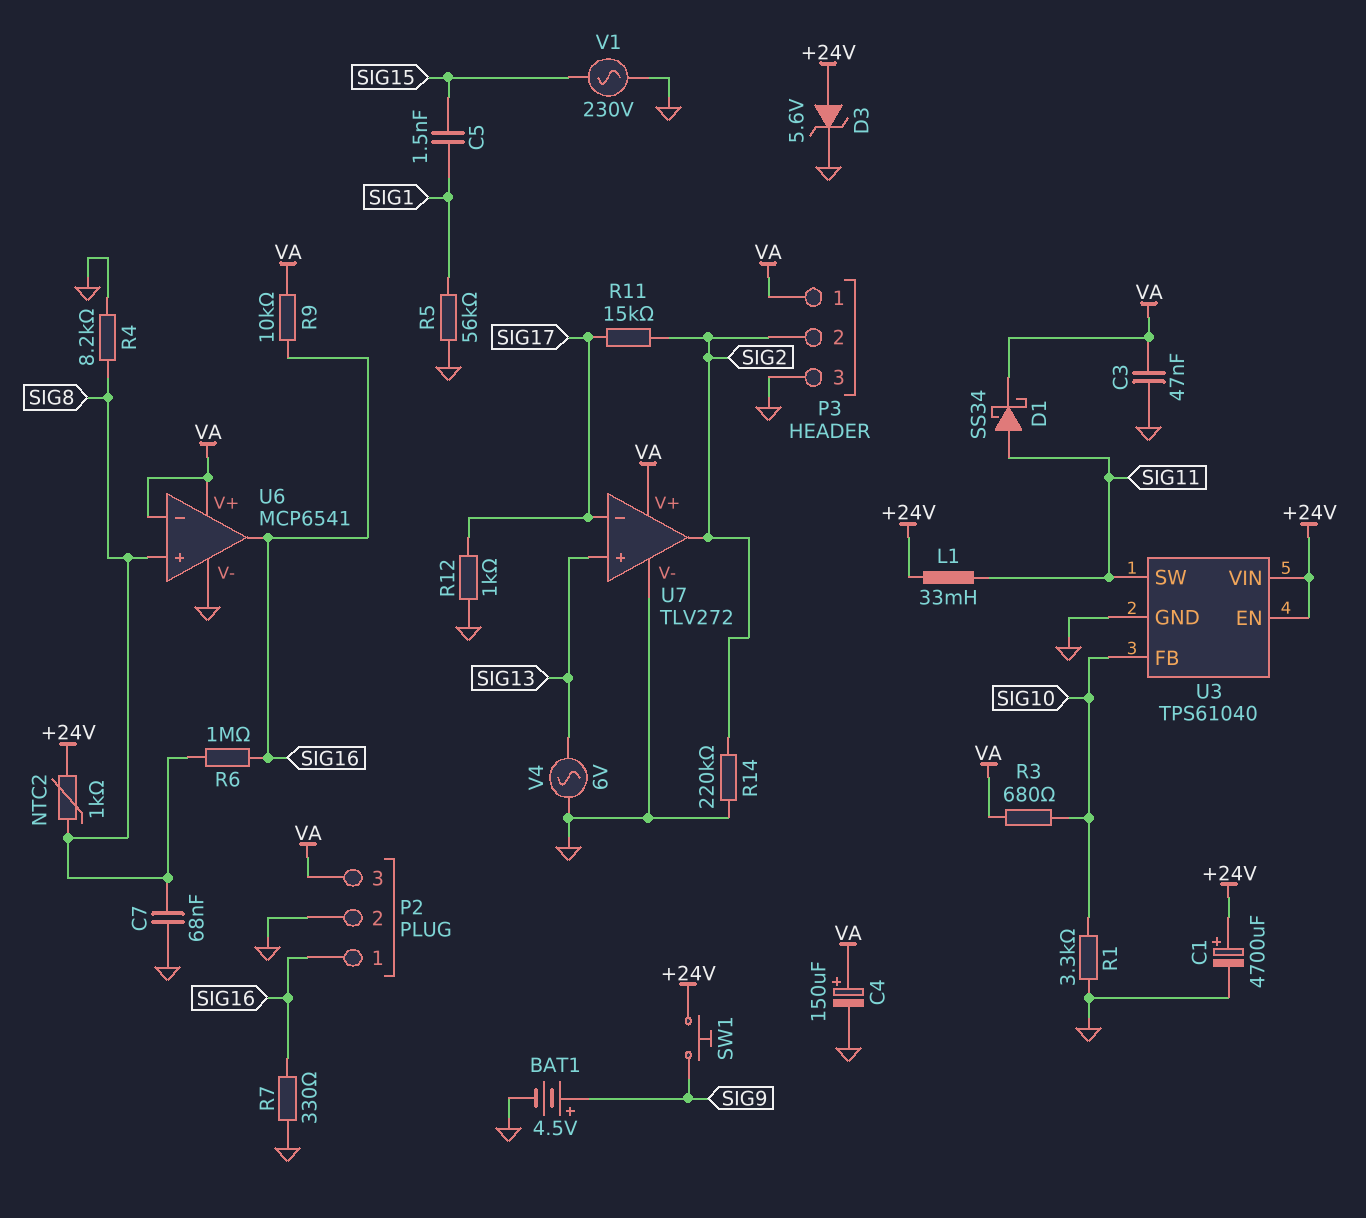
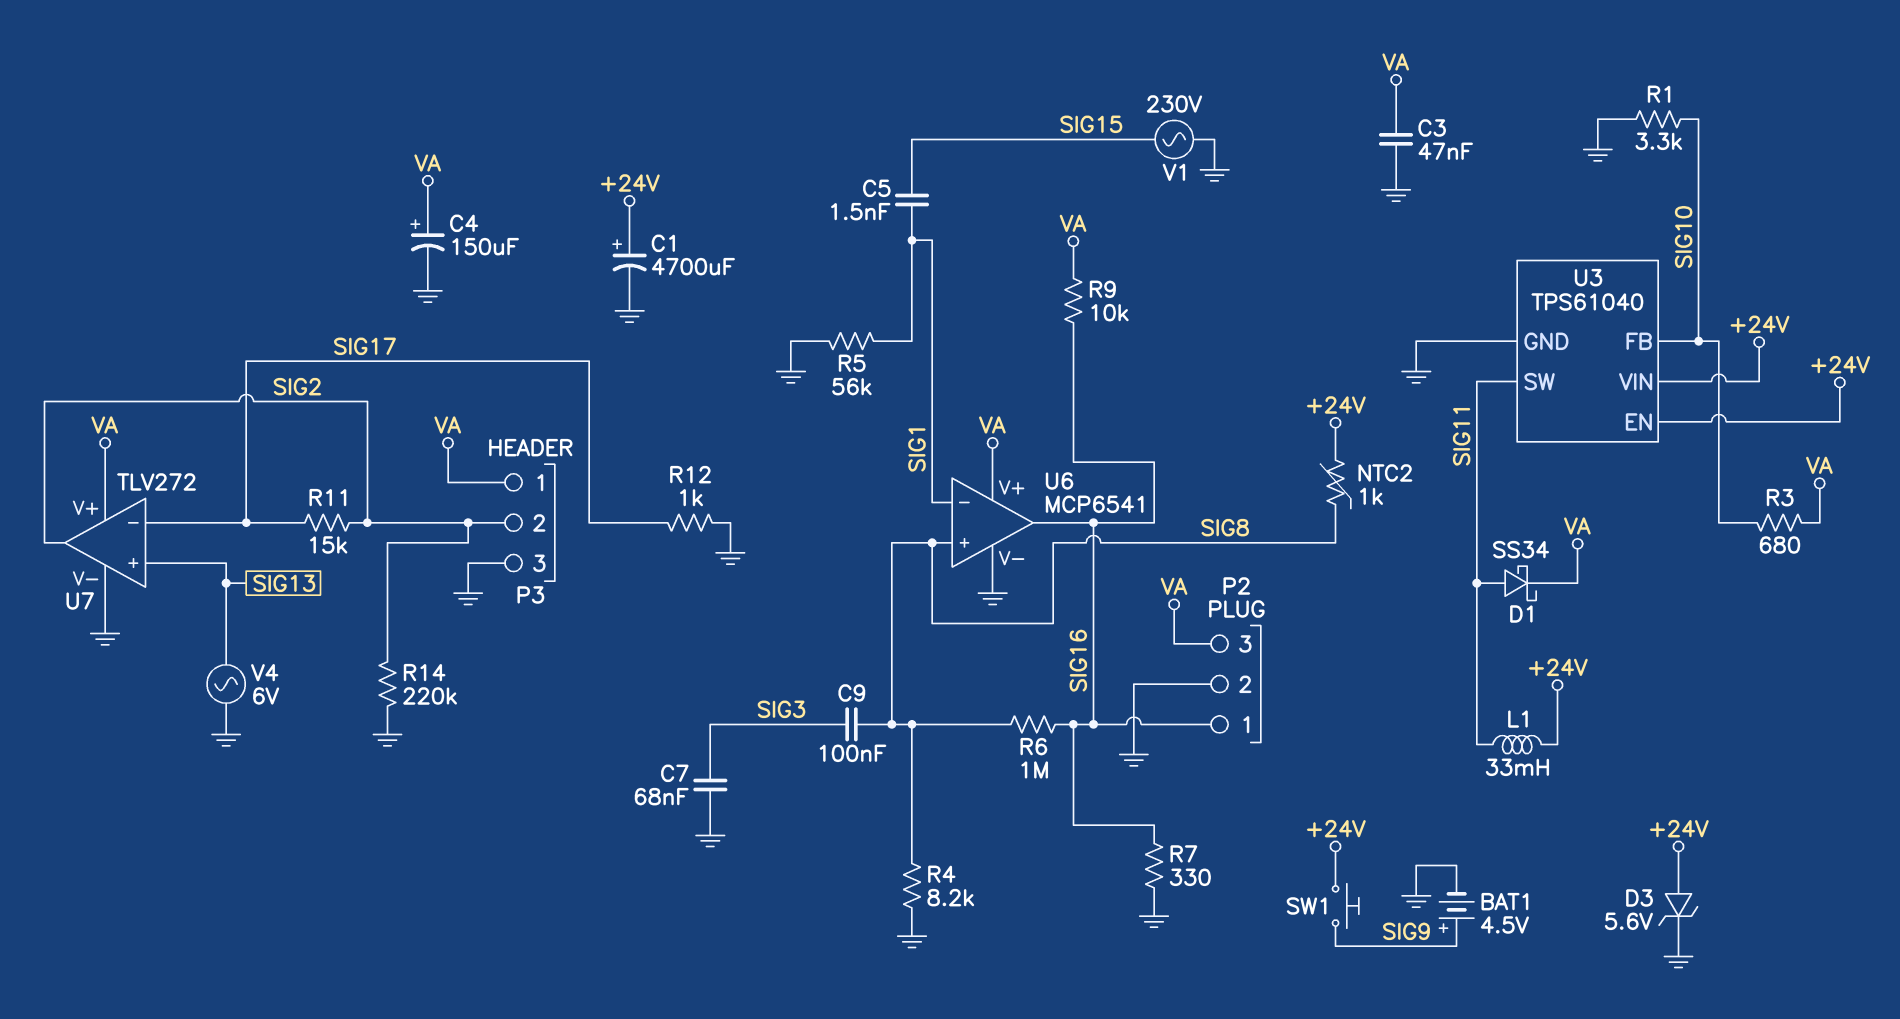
C7: 68nF (GND, SIG8) -> 68nF (GND, SIG3)
C9: none -> 100nF (SIG3, SIG8)
U6 pin in-: VA -> SIG1

